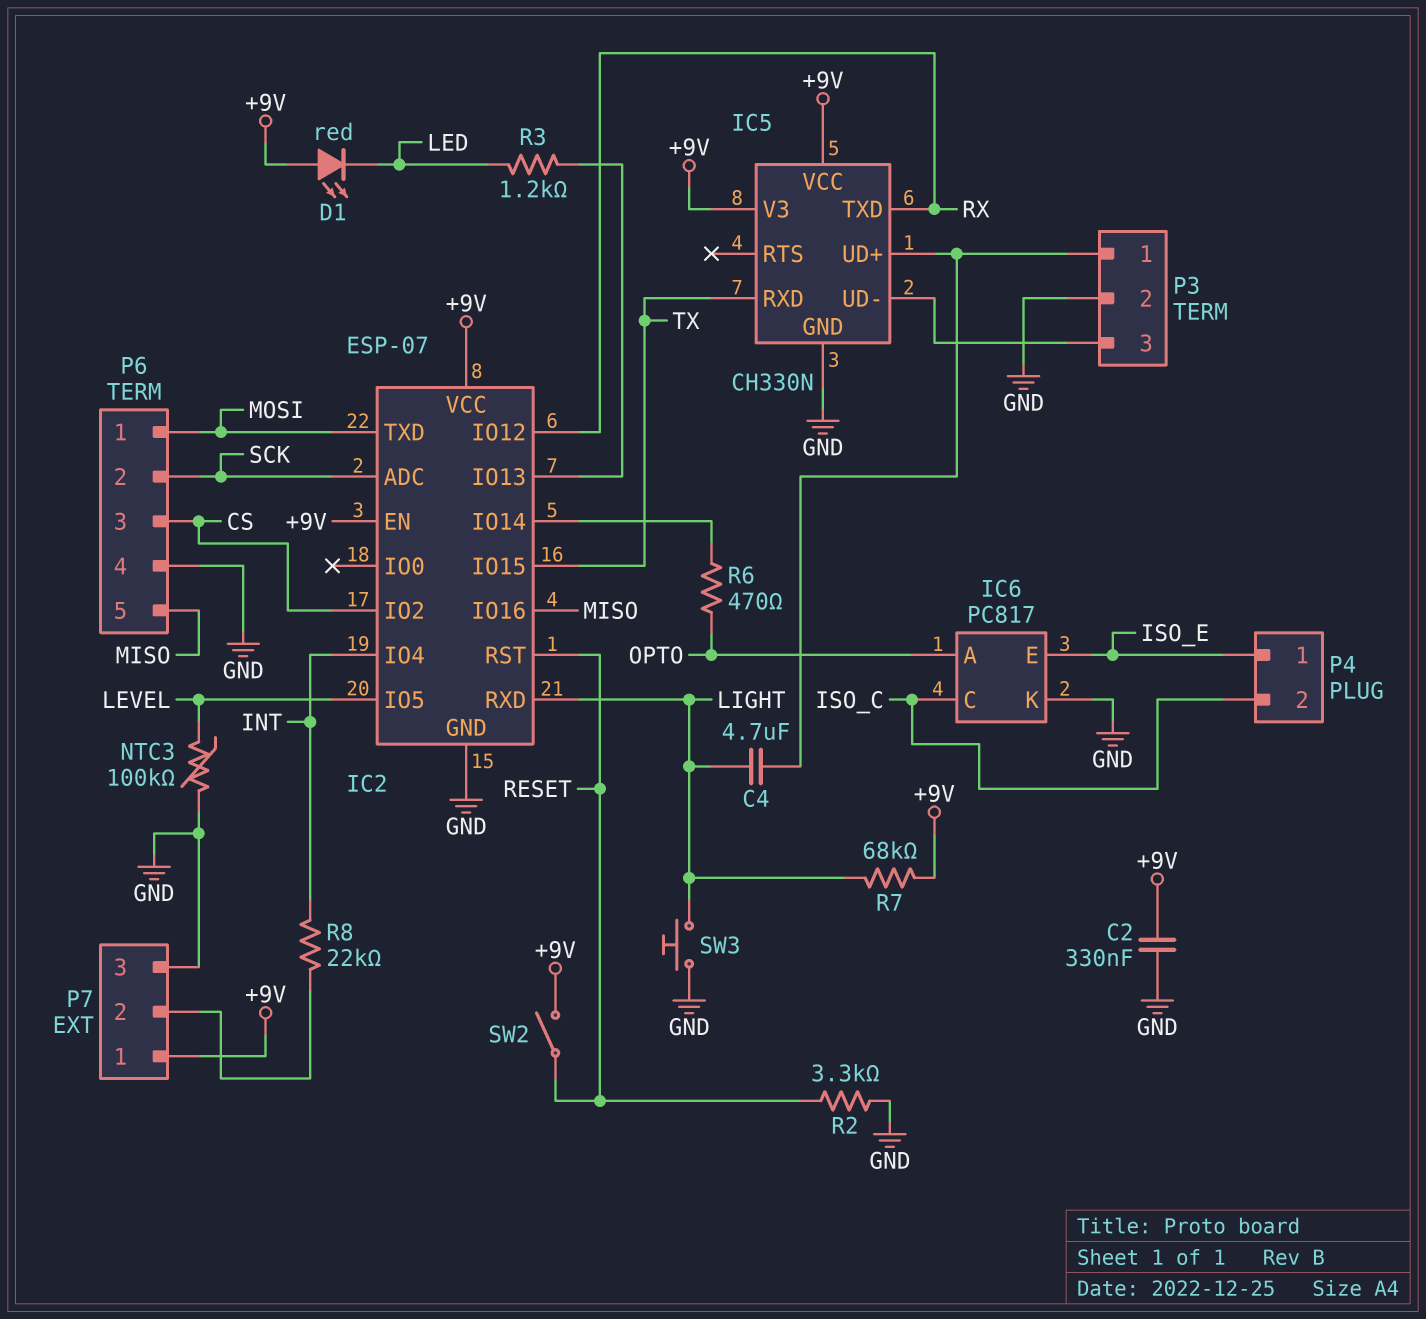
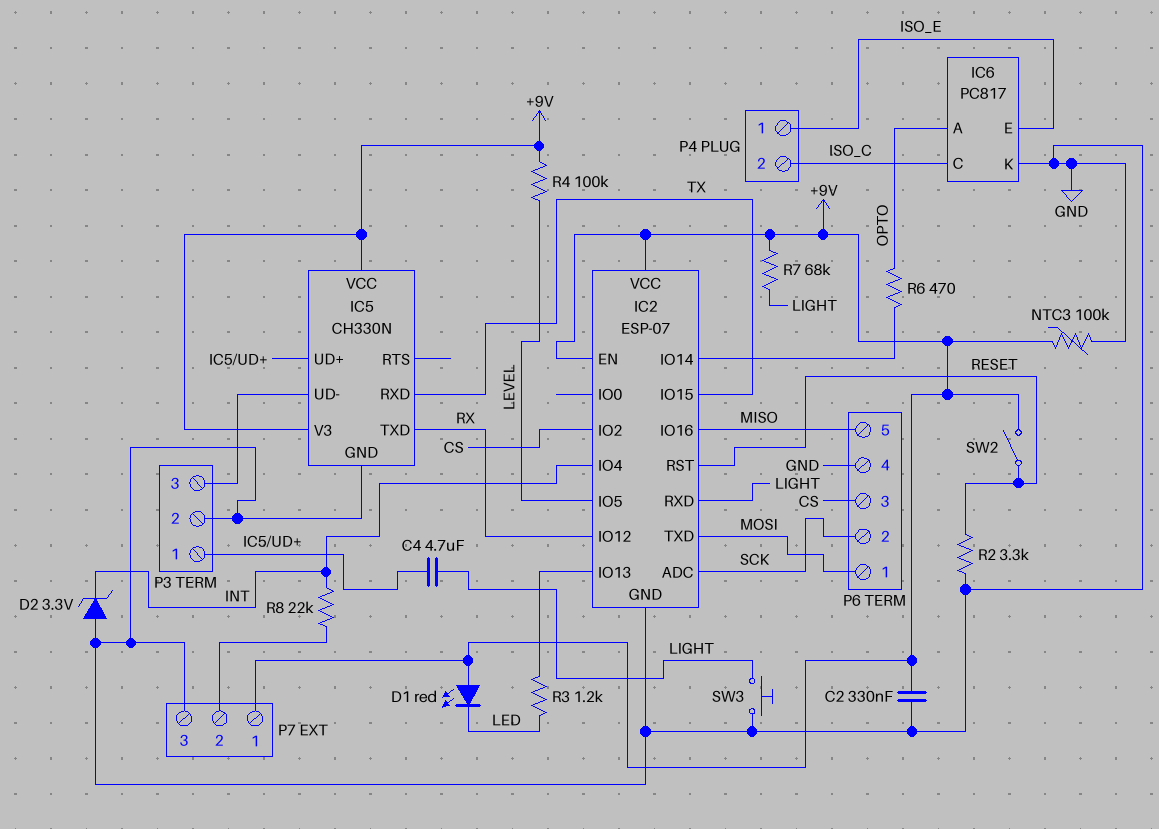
D2: none -> zener 3.3V (A GND, K INT)
NTC3: 100k (GND, LEVEL) -> 100k (+9V, GND)
R4: none -> 100k (+9V, LEVEL)

